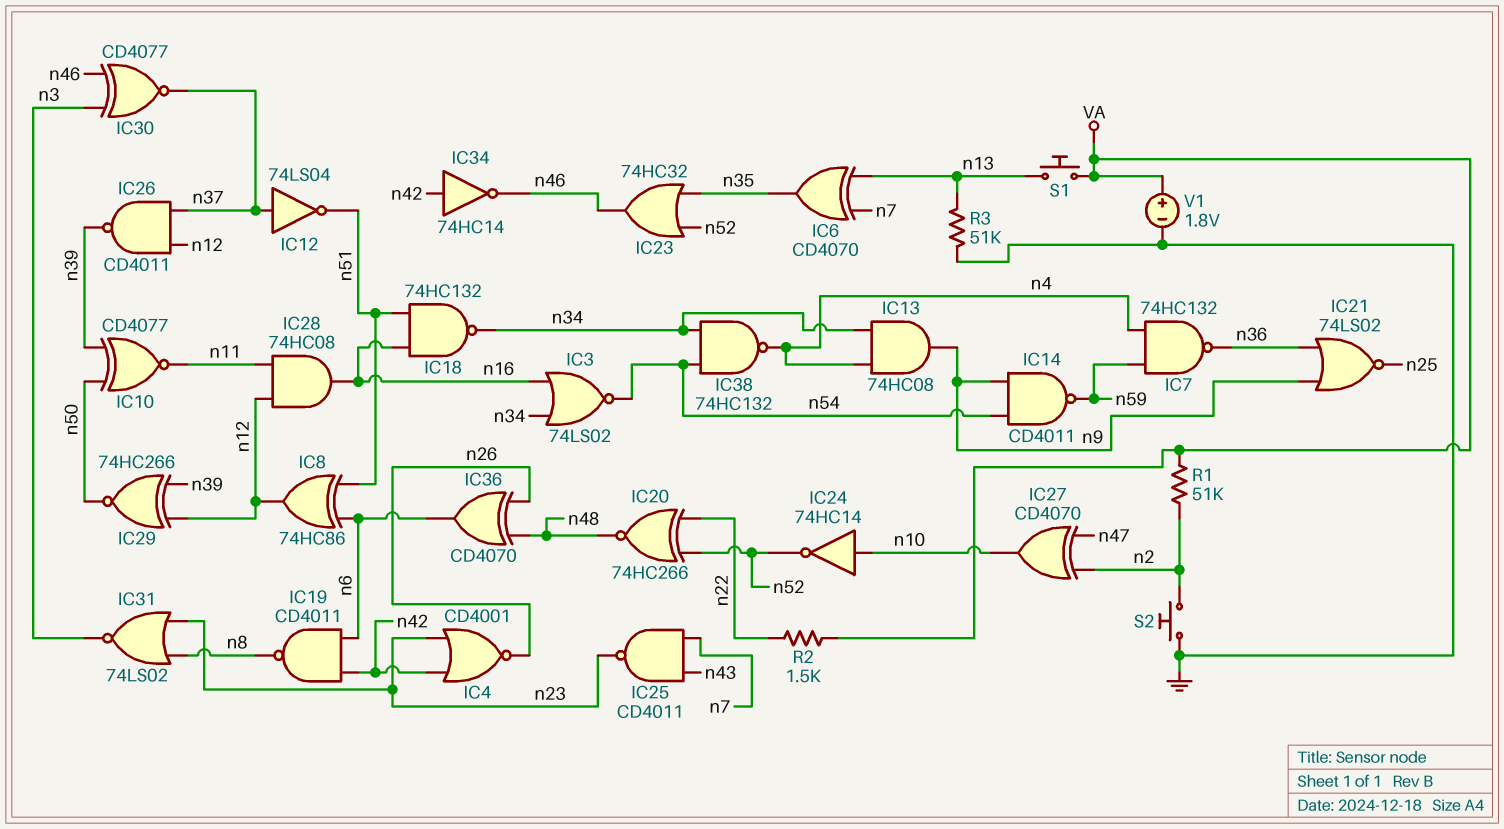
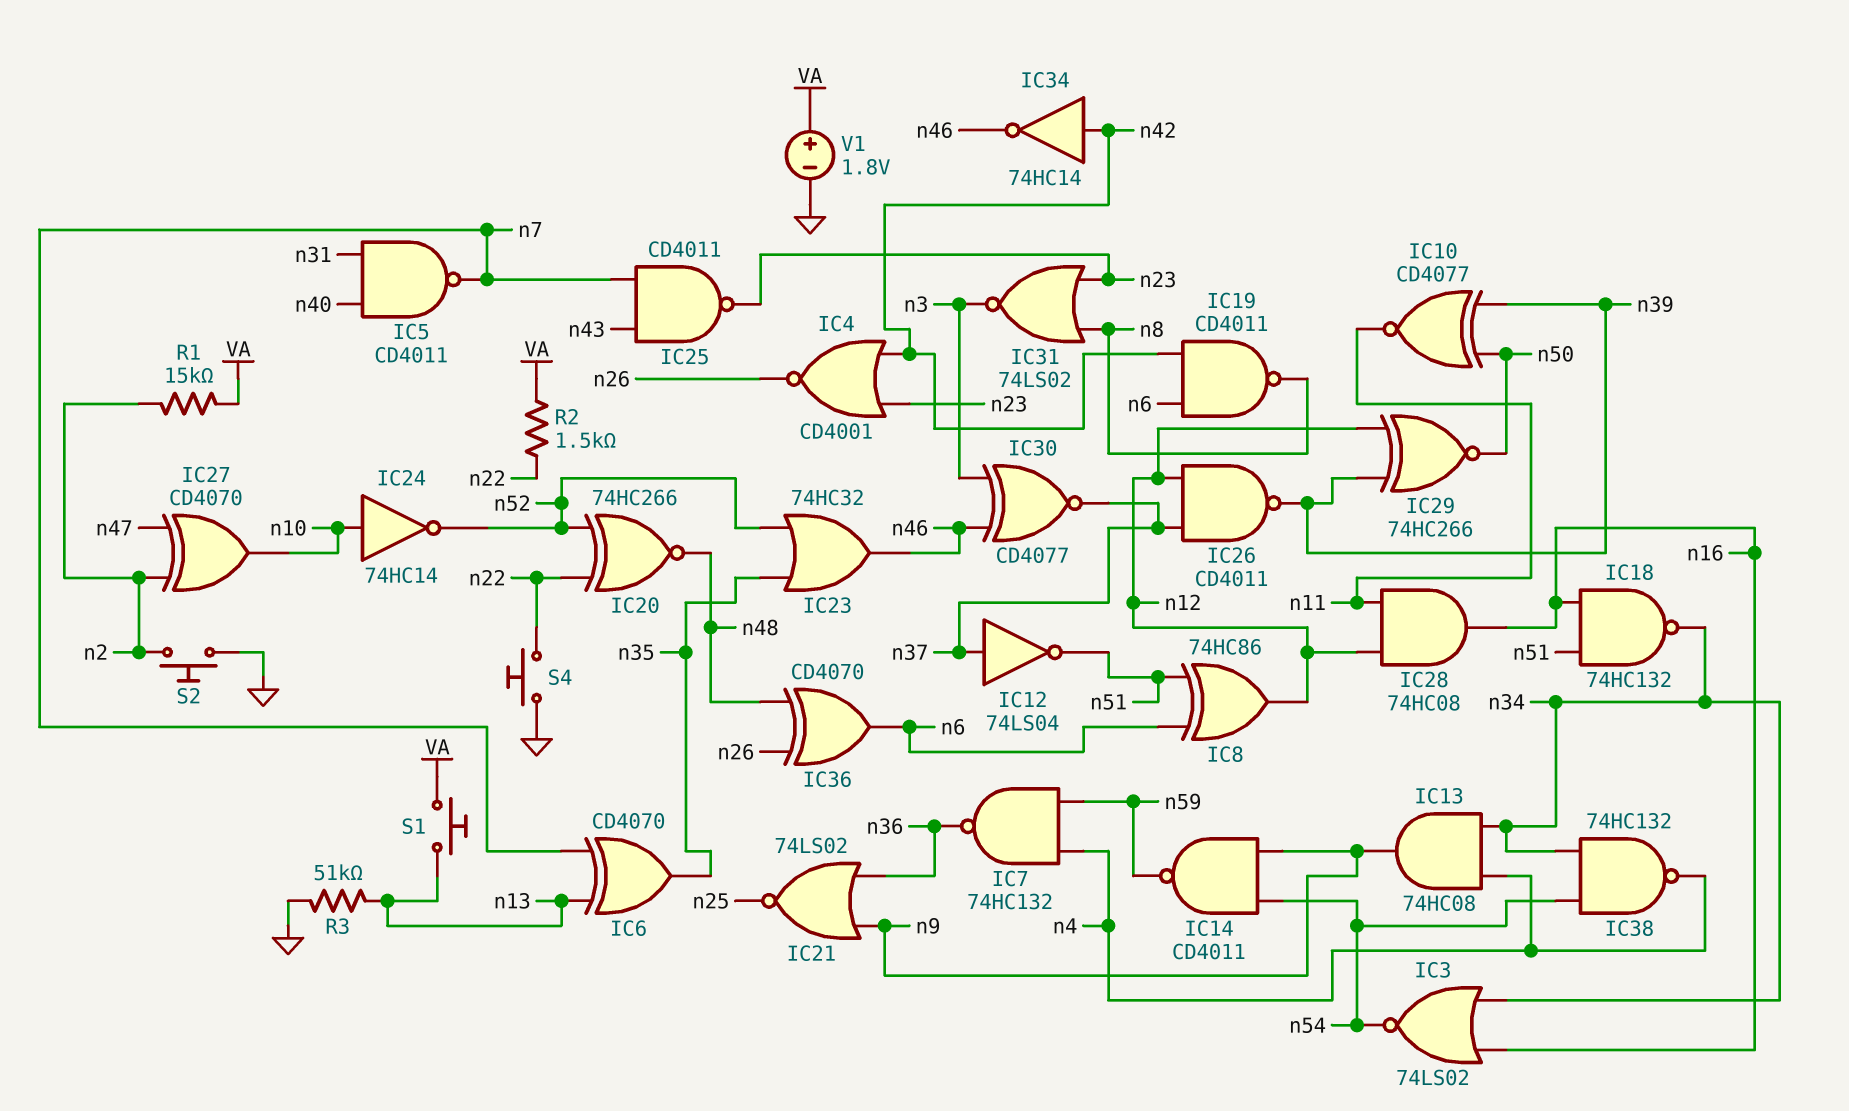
IC5: none -> NAND CD4011 (in n31, in n40, out n7)
R1: 51k (VA, n2) -> 15k (VA, n2)
S4: none -> button (GND, n22)

